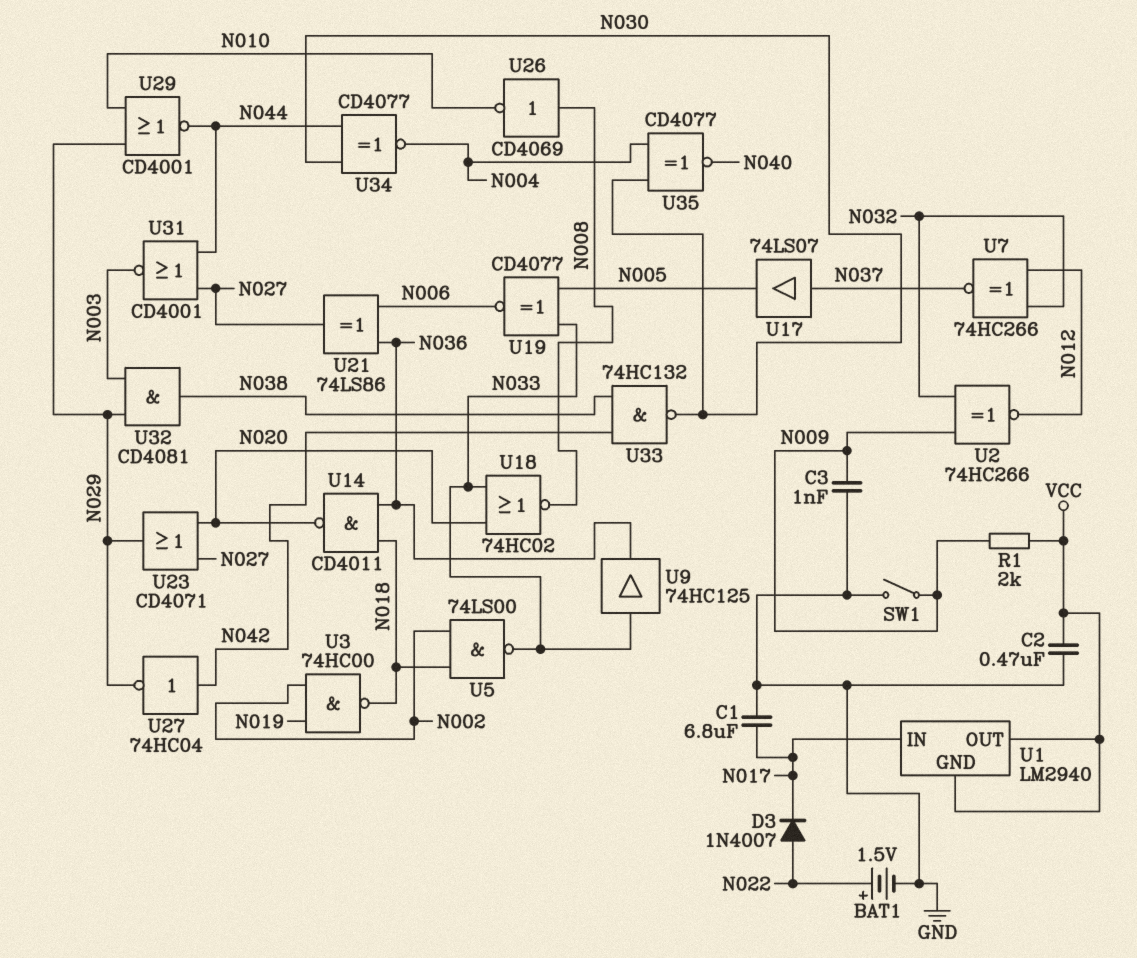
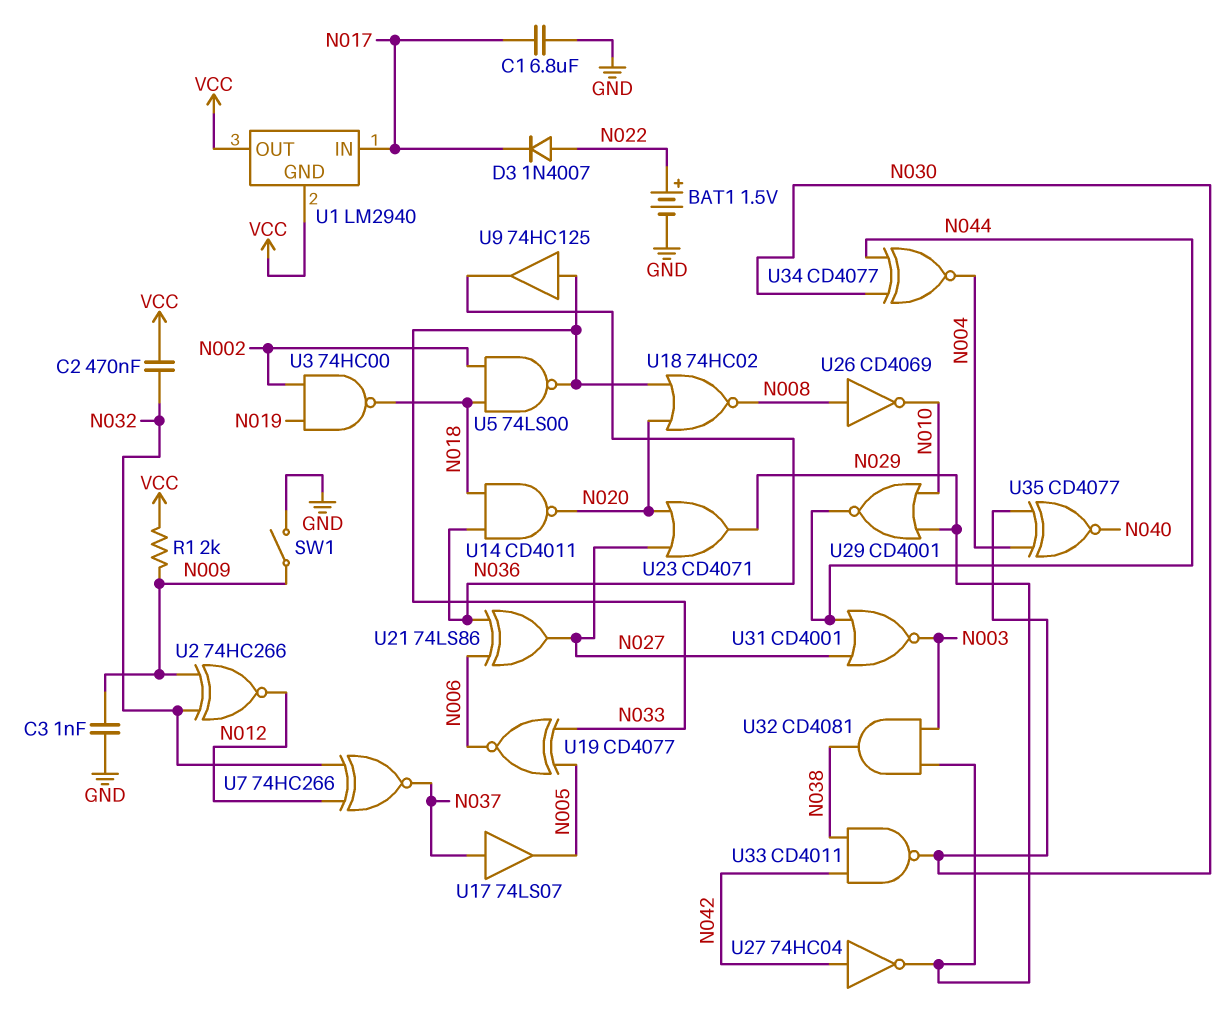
C2: 470nF (GND, VCC) -> 470nF (N032, VCC)
U33: NAND 74HC132 (in N038, in N042, out N030) -> NAND CD4011 (in N038, in N042, out N030)

